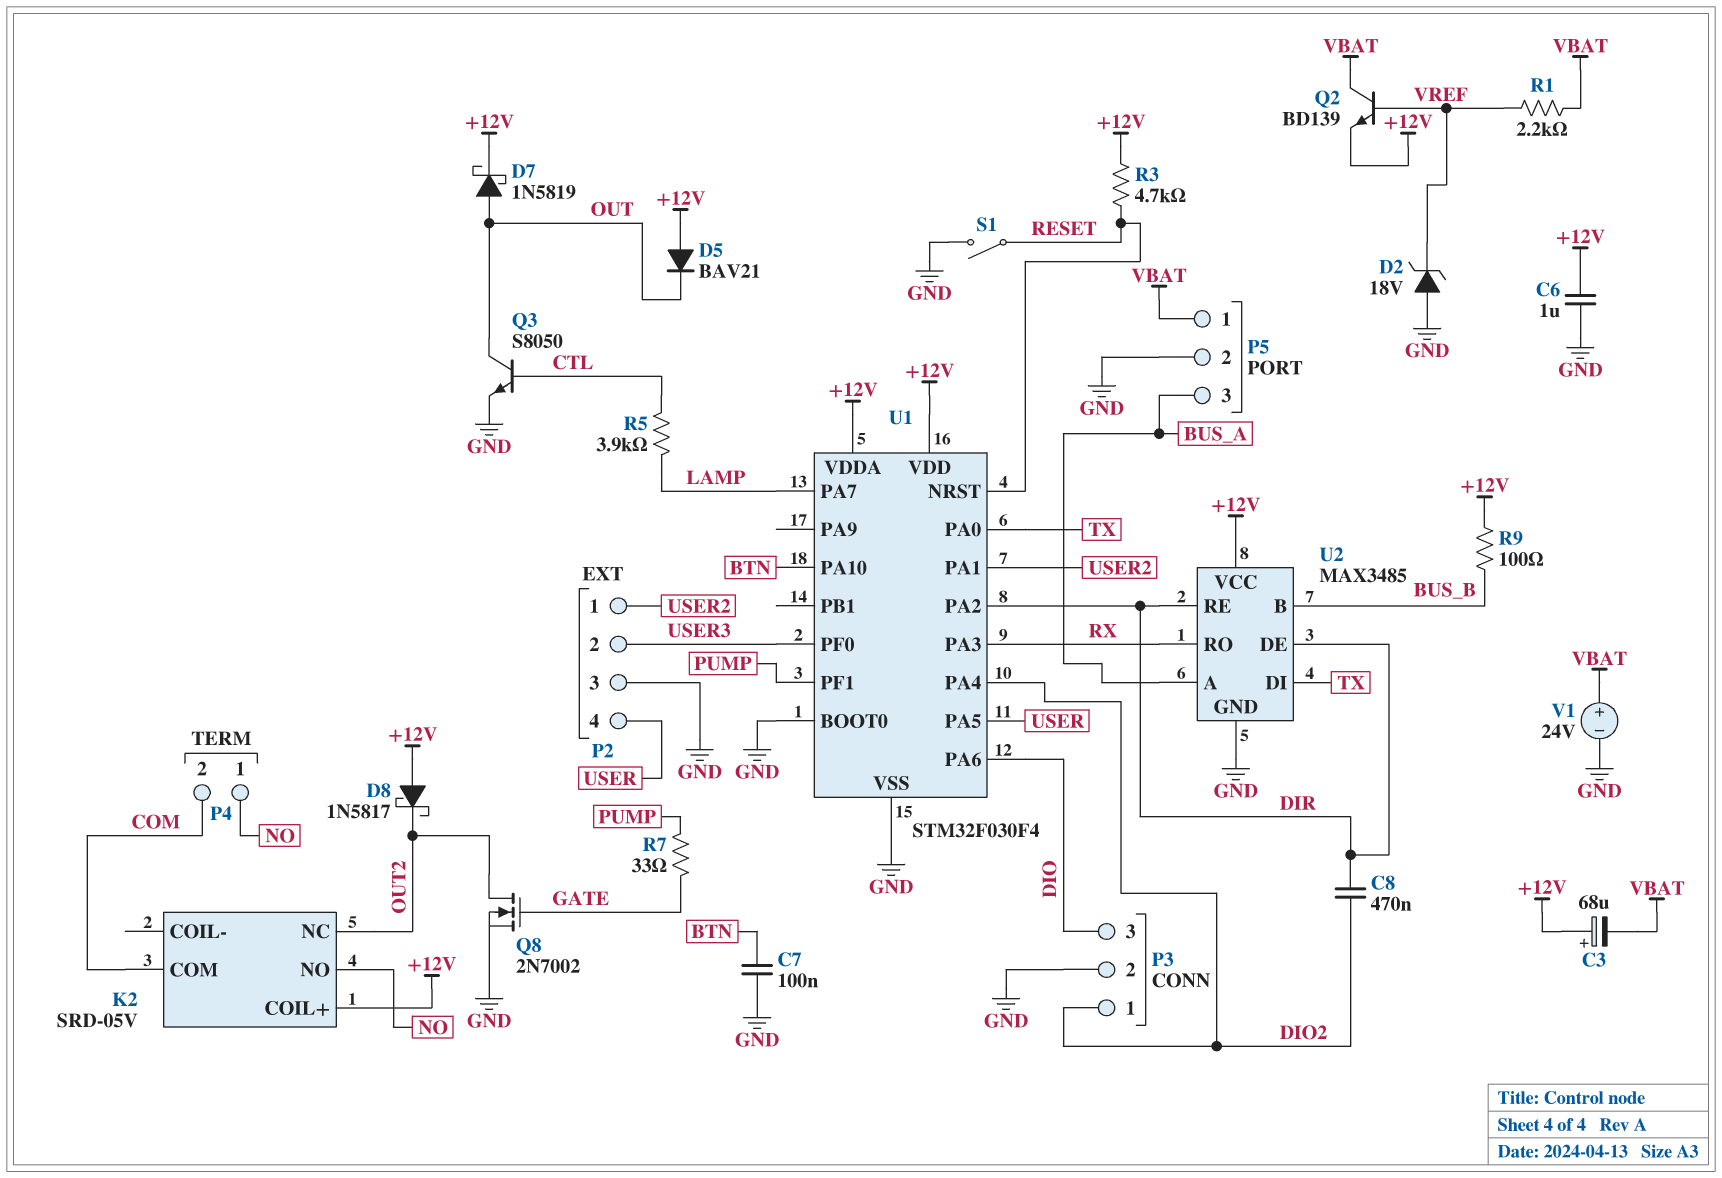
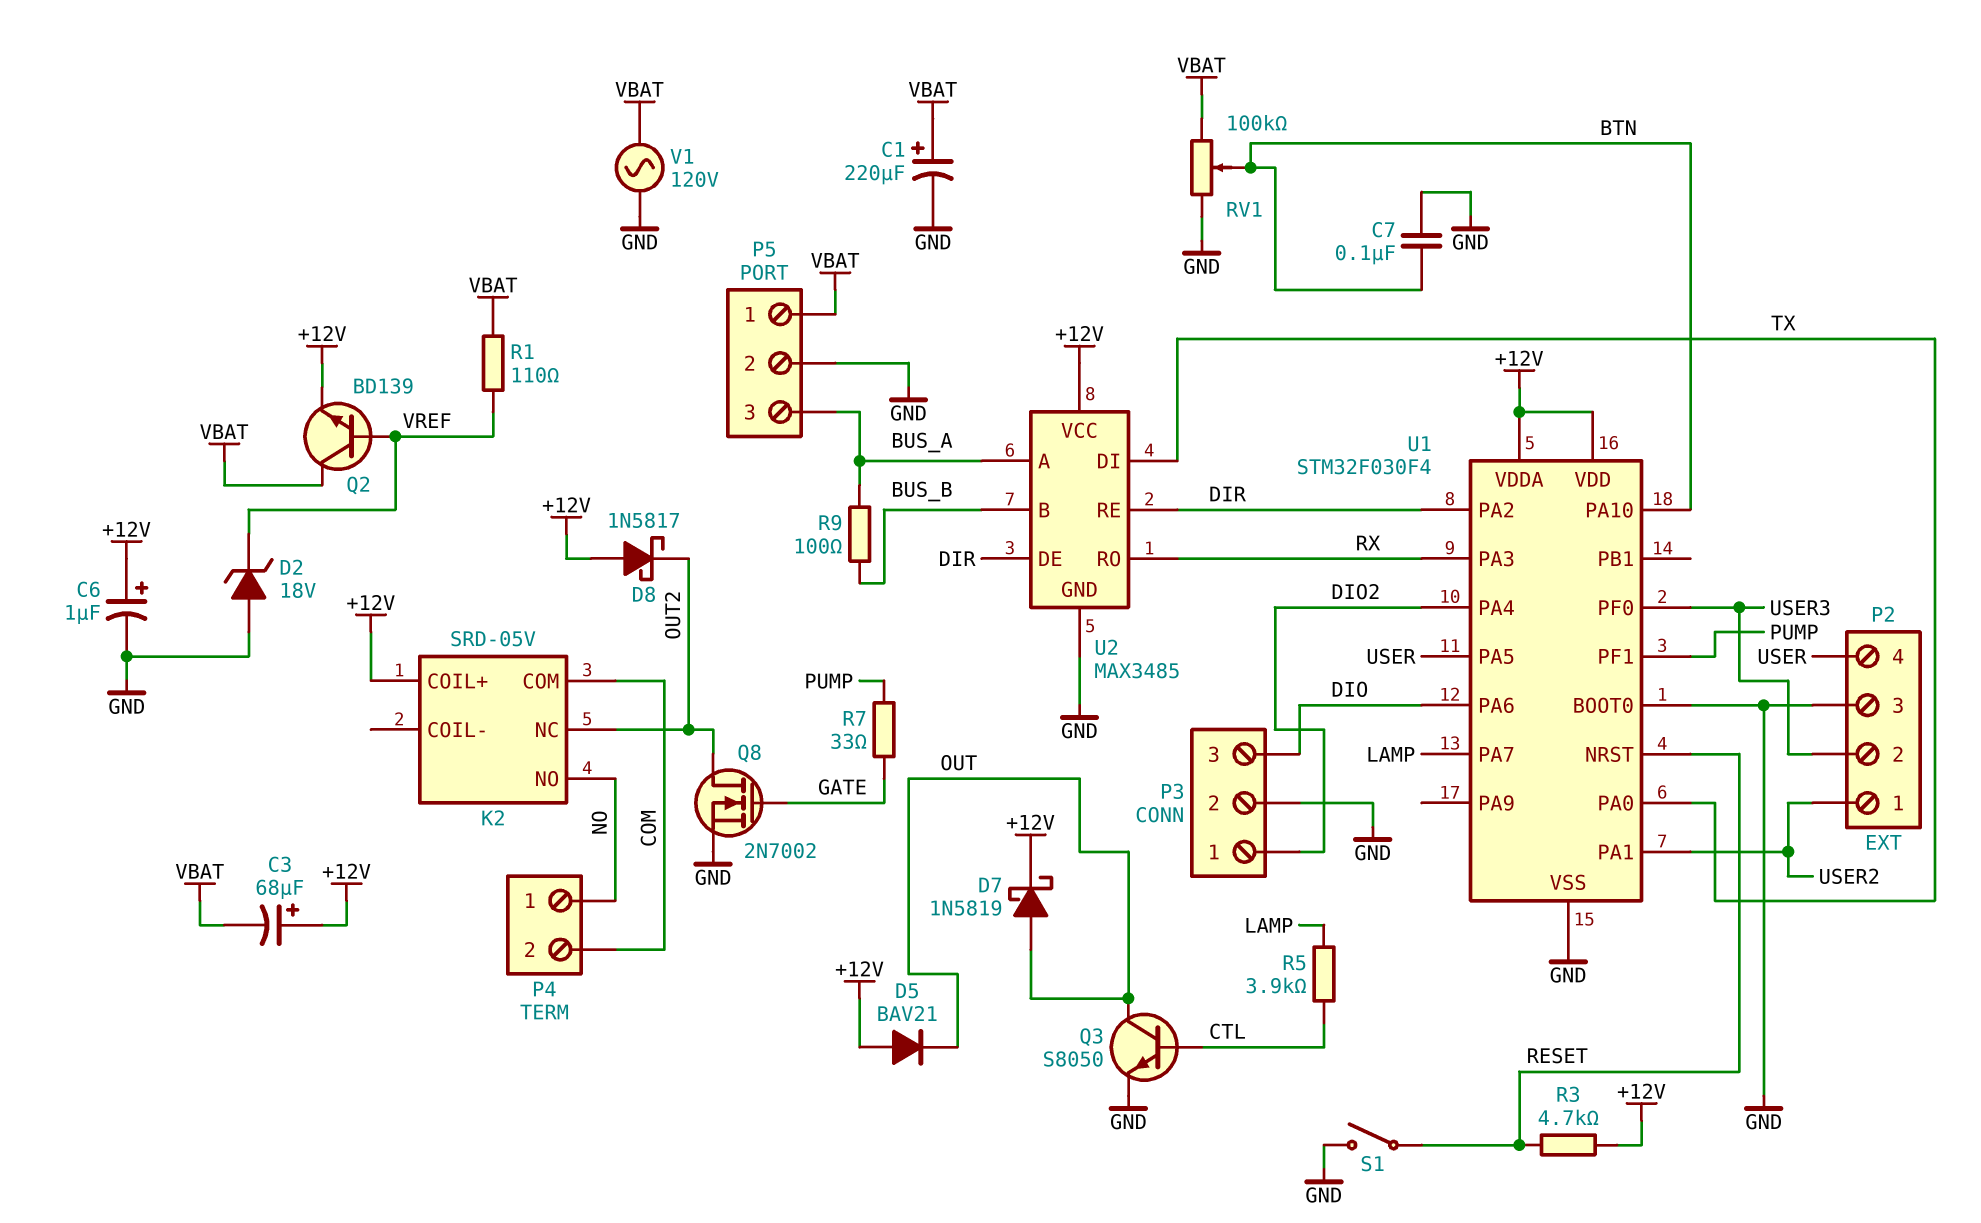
C1: none -> 220uF (plus VBAT, minus GND)
C6: 1uF (+12V, GND) -> 1uF (plus +12V, minus GND)
C8: 470nF (DIO2, DIR) -> none
R1: 2.2k (VBAT, VREF) -> 110 (VBAT, VREF)
R9: 100 (+12V, BUS_B) -> 100 (BUS_A, BUS_B)
RV1: none -> 100k (GND, VBAT, wiper BTN)
V1: 24V (plus VBAT, minus GND) -> AC 120V (GND, VBAT)

